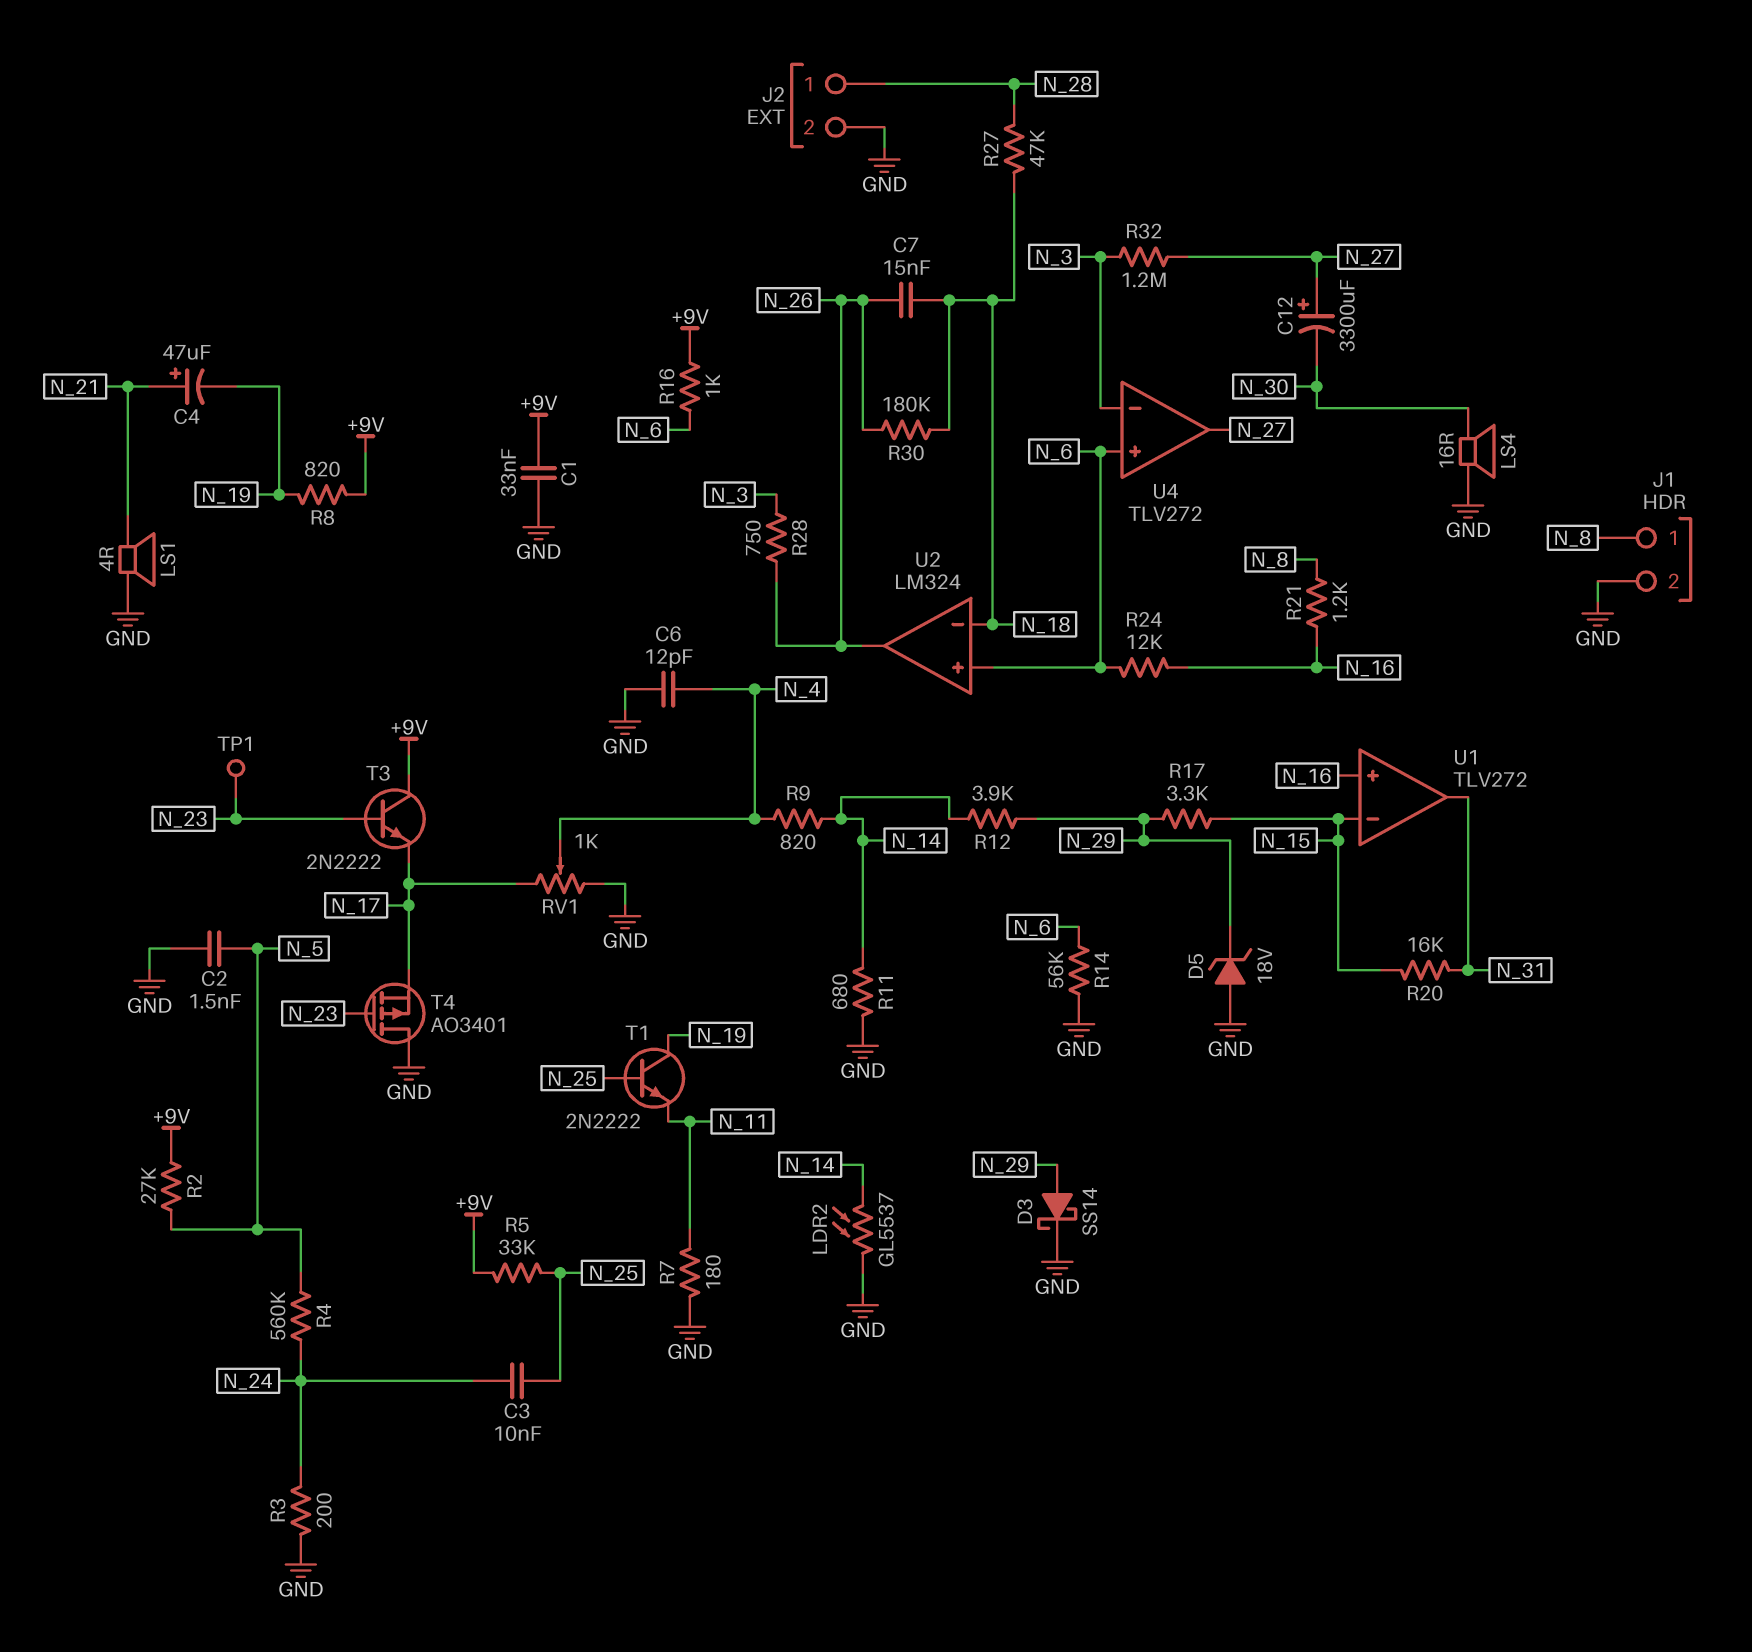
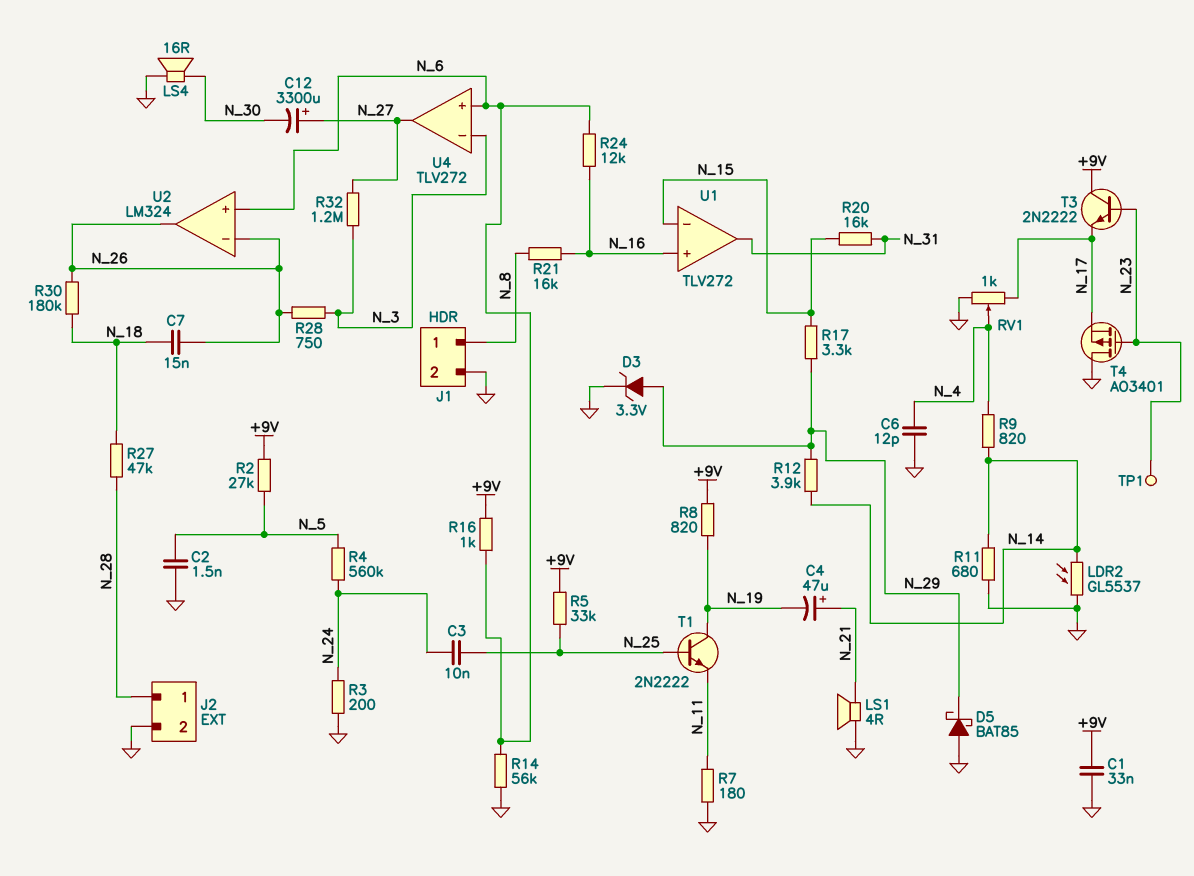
D3: schottky SS14 (A N_29, K GND) -> zener 3.3V (A N_29, K GND)
D5: zener 18V (A GND, K N_29) -> schottky BAT85 (A GND, K N_29)
R21: 1.2k (N_8, N_16) -> 16k (N_8, N_16)
U2 pin in-: N_18 -> N_26

